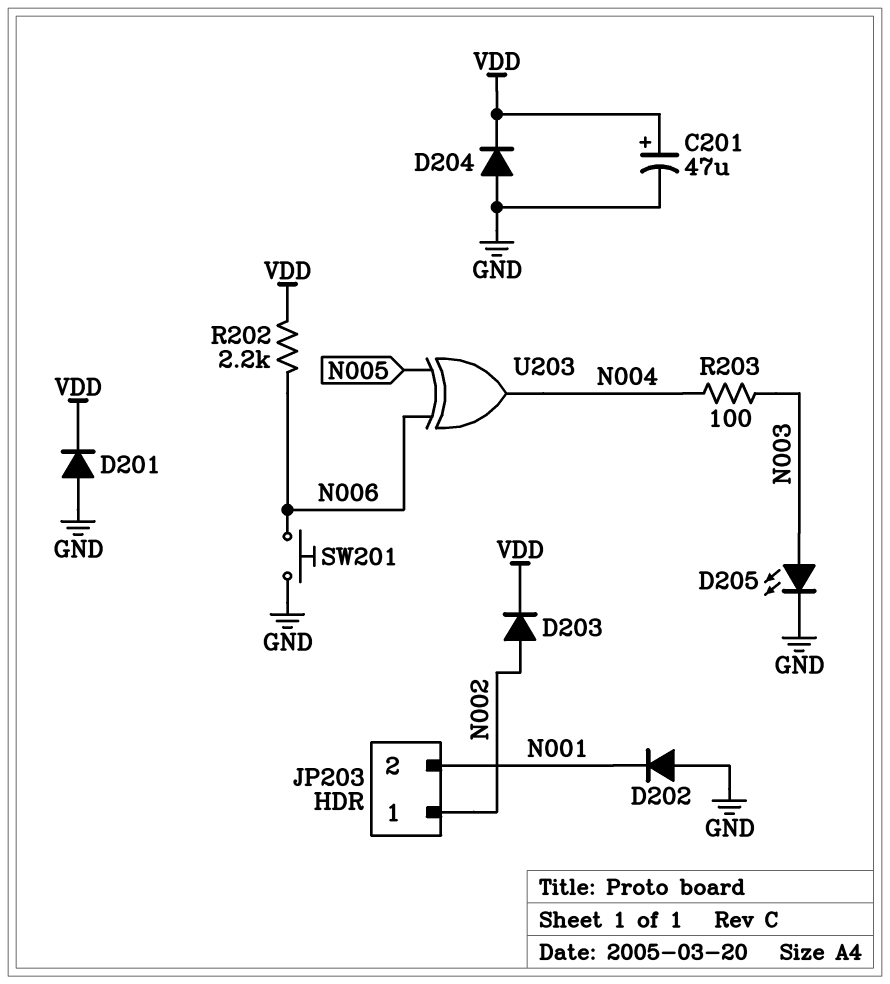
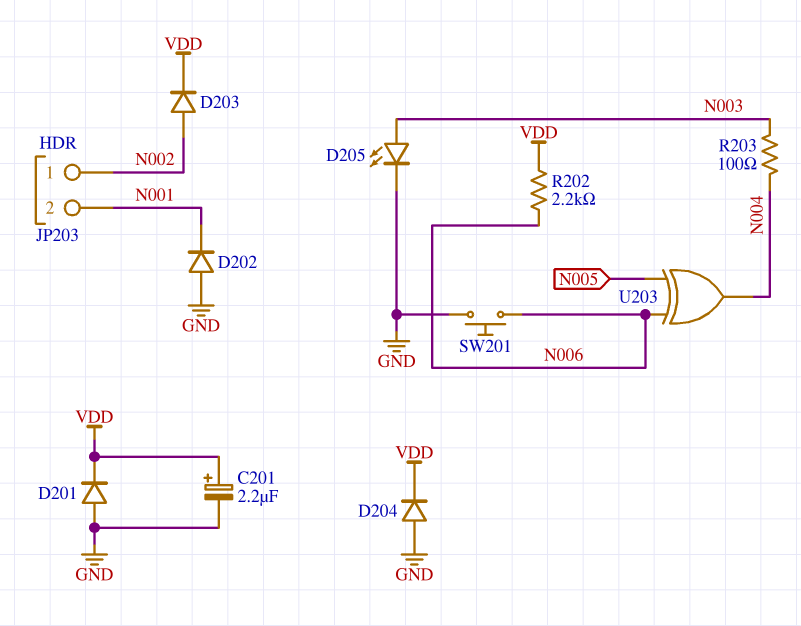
C201: 47uF (plus VDD, minus GND) -> 2.2uF (plus VDD, minus GND)

